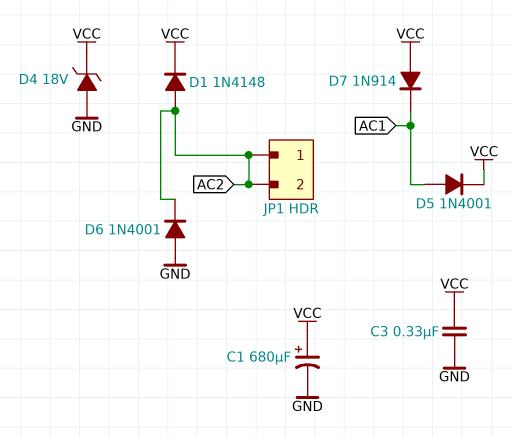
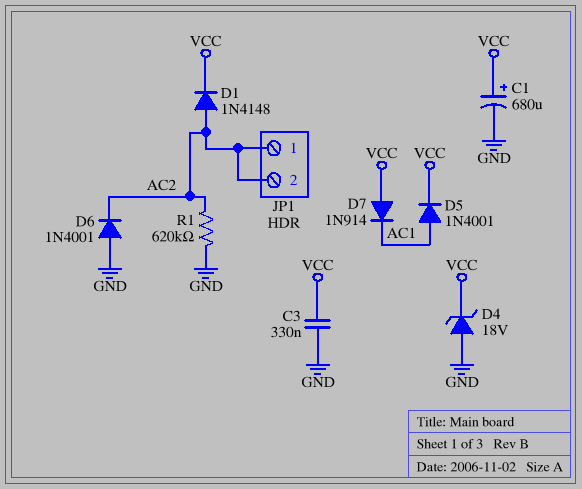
R1: none -> 620k (AC2, GND)

